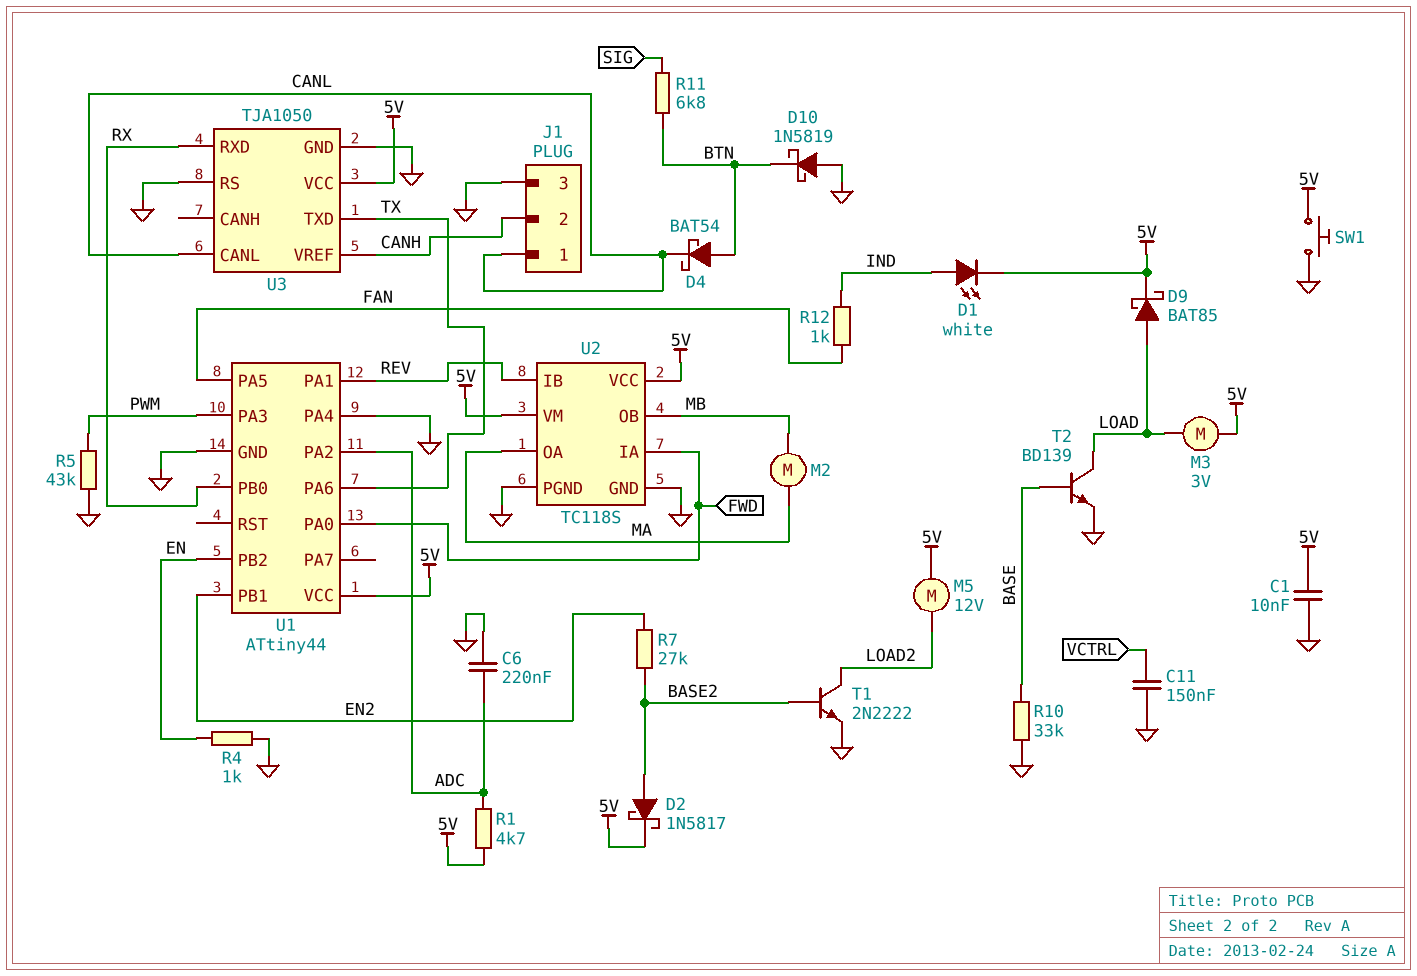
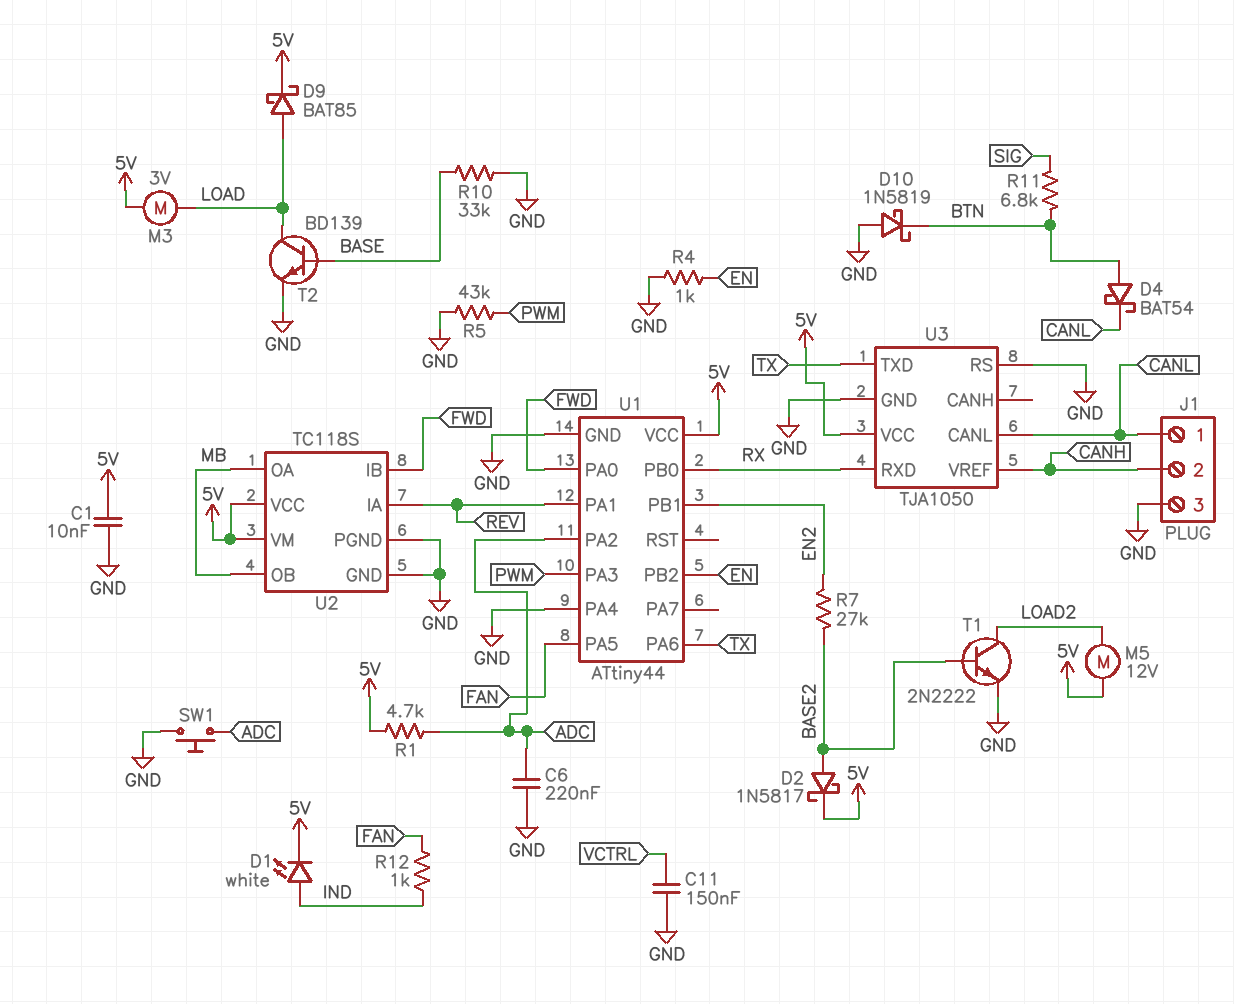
M2: motor (MA, MB) -> none
SW1: button (5V, GND) -> button (ADC, GND)
U2 pin IA: FWD -> REV
U2 pin IB: REV -> FWD
U2 pin OA: MA -> MB

